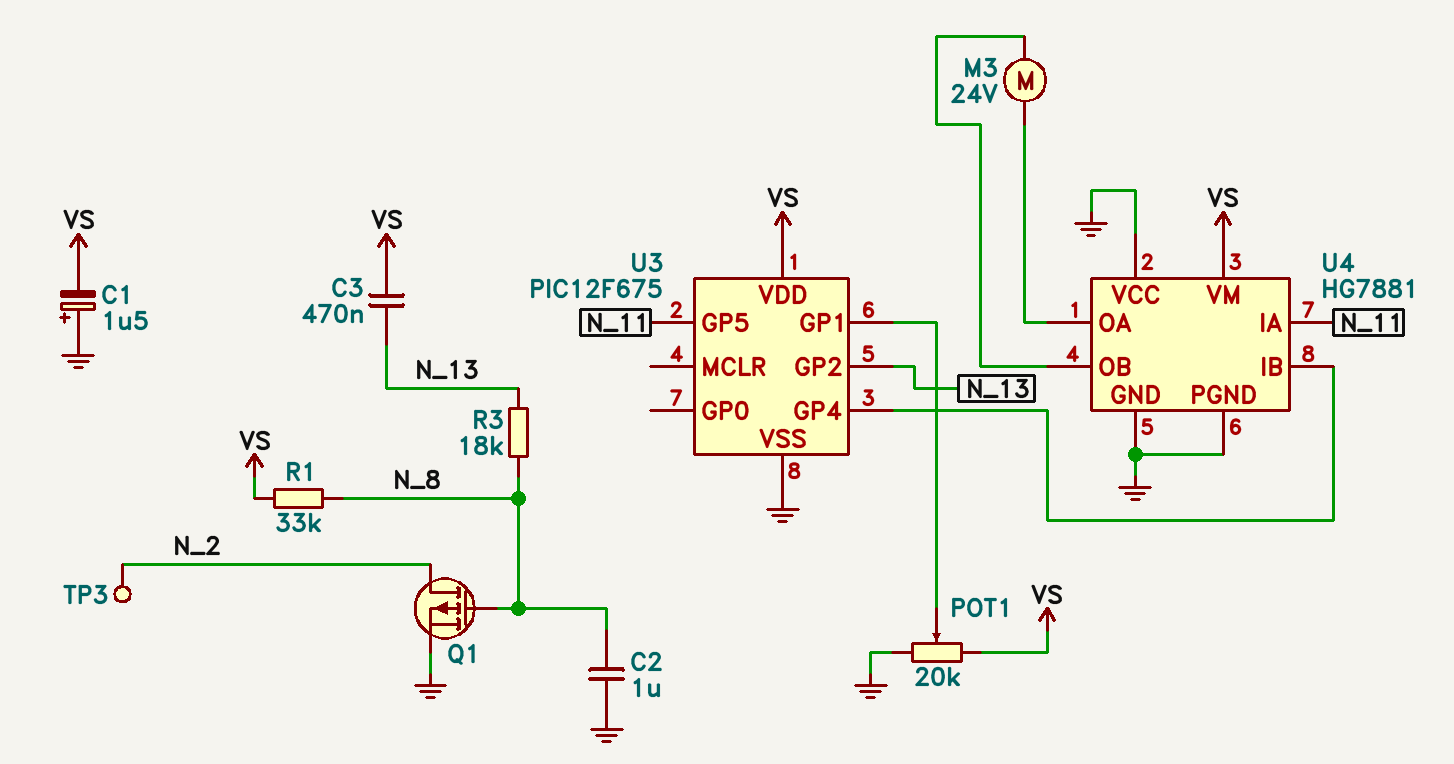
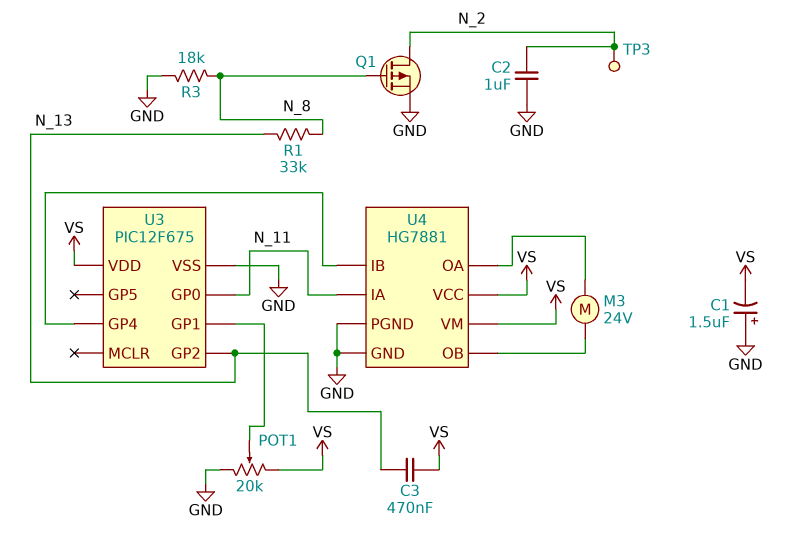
C2: 1uF (GND, N_8) -> 1uF (GND, N_2)
R1: 33k (N_8, VS) -> 33k (N_8, N_13)
R3: 18k (N_8, N_13) -> 18k (GND, N_8)
U3 pin GP0: none -> N_11
U3 pin GP5: N_11 -> none
U4 pin VCC: GND -> VS

